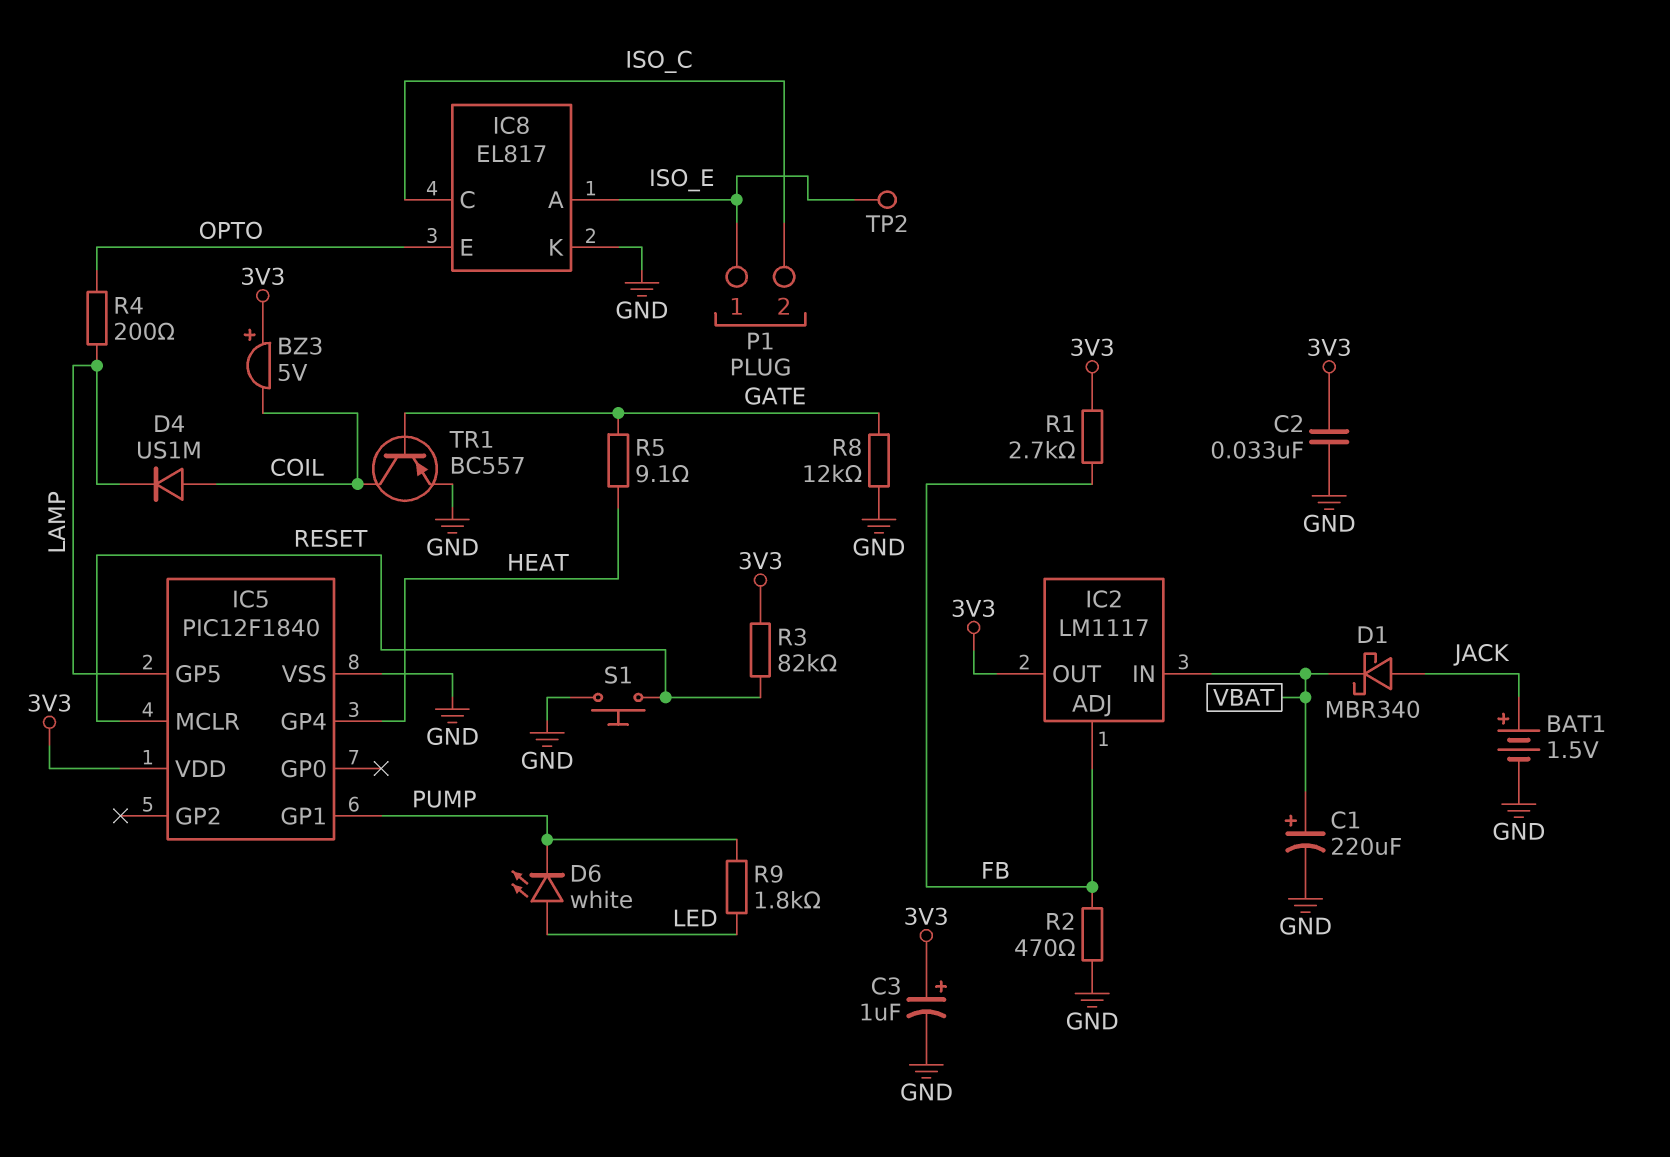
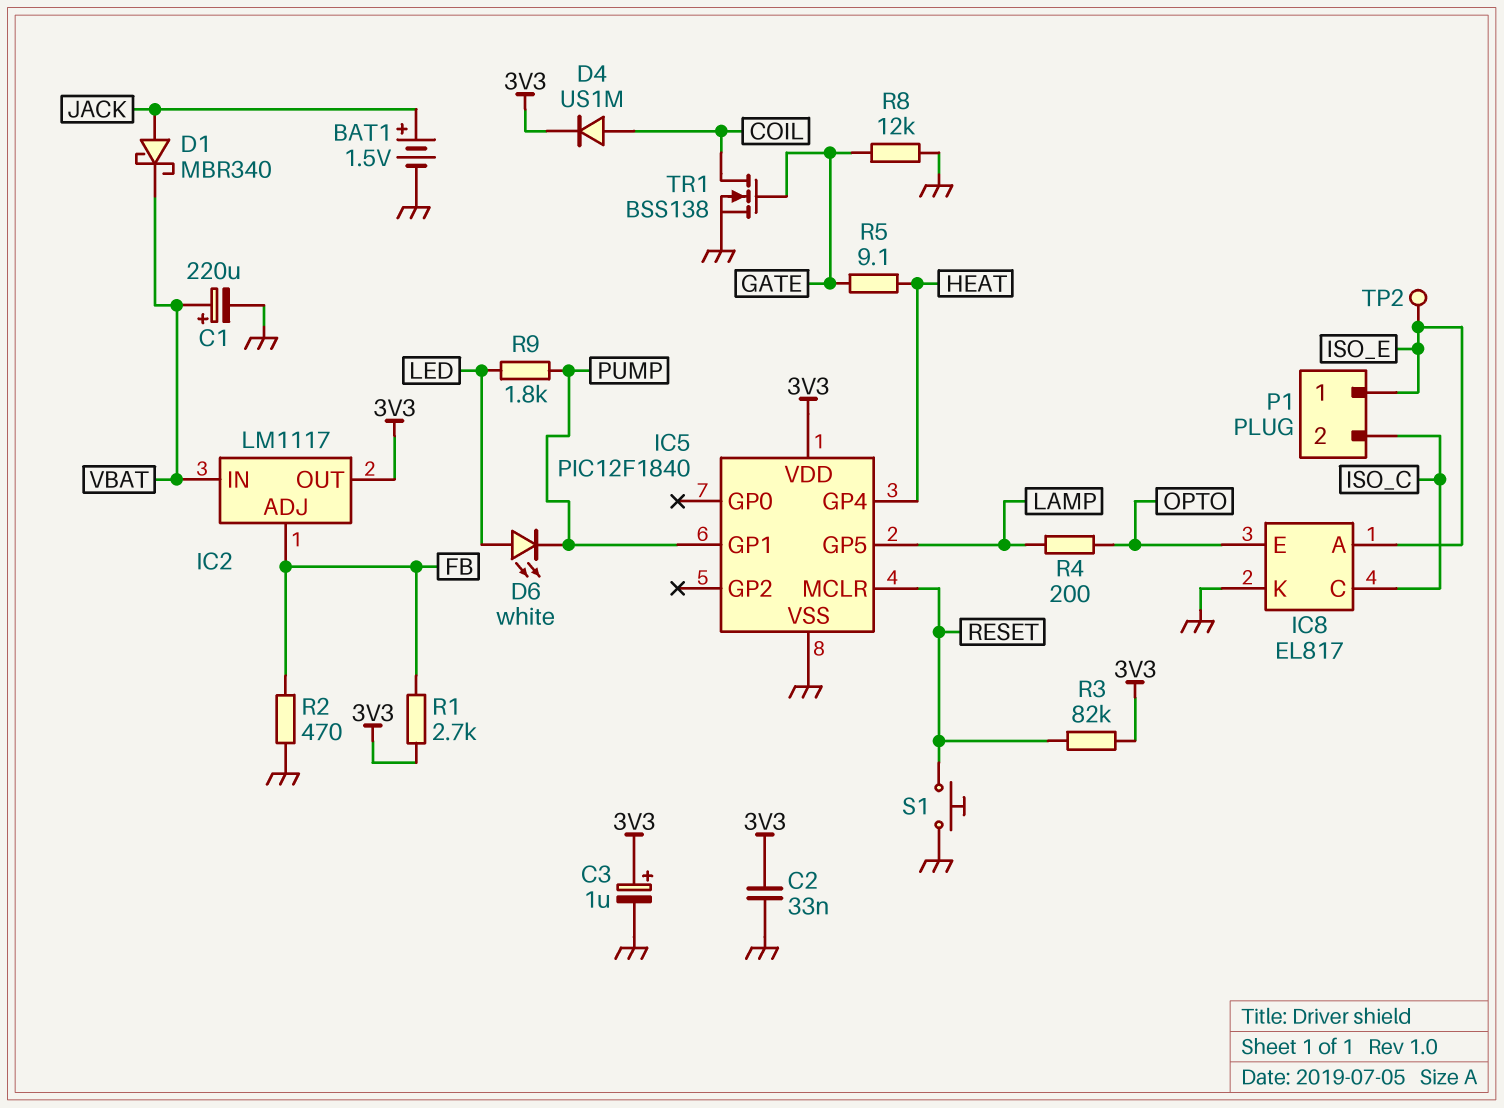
BZ3: buzzer 5V (plus 3V3, minus COIL) -> none
D4: diode US1M (A COIL, K LAMP) -> diode US1M (A COIL, K 3V3)
TR1: PNP BC557 (B GATE, C COIL, E GND) -> NMOS BSS138 (G GATE, D COIL, S GND)

